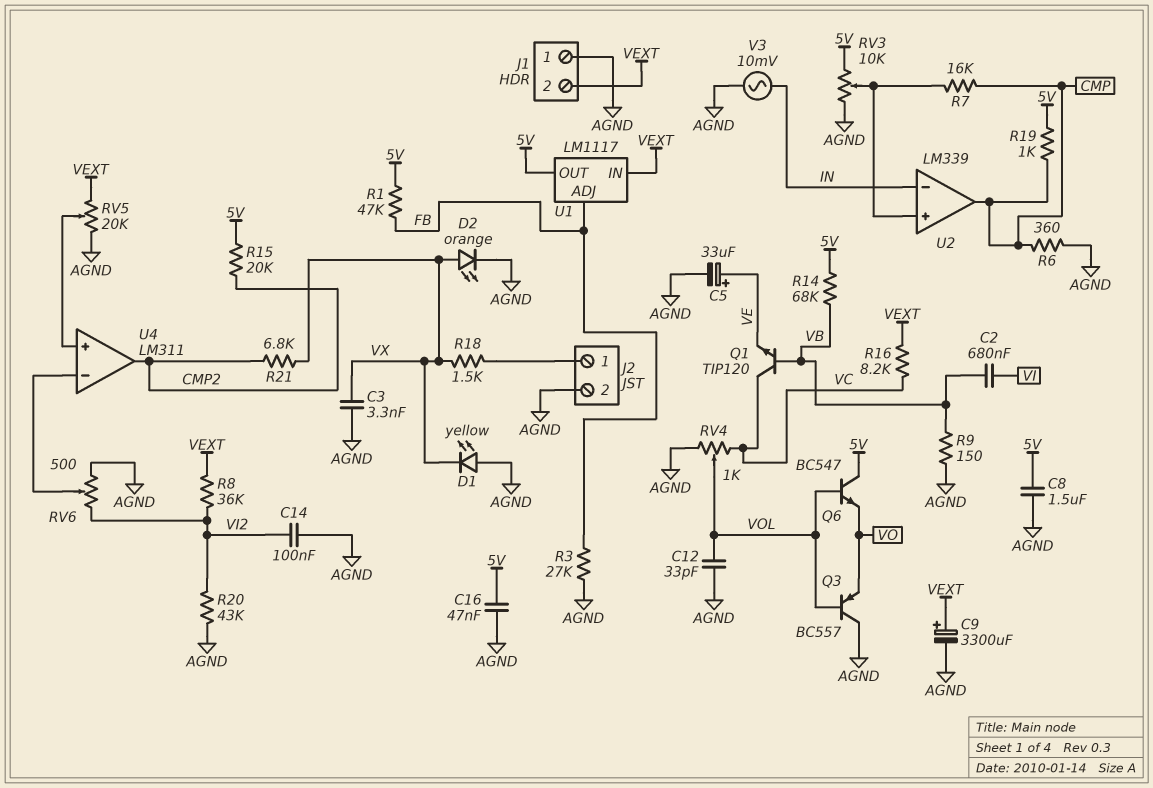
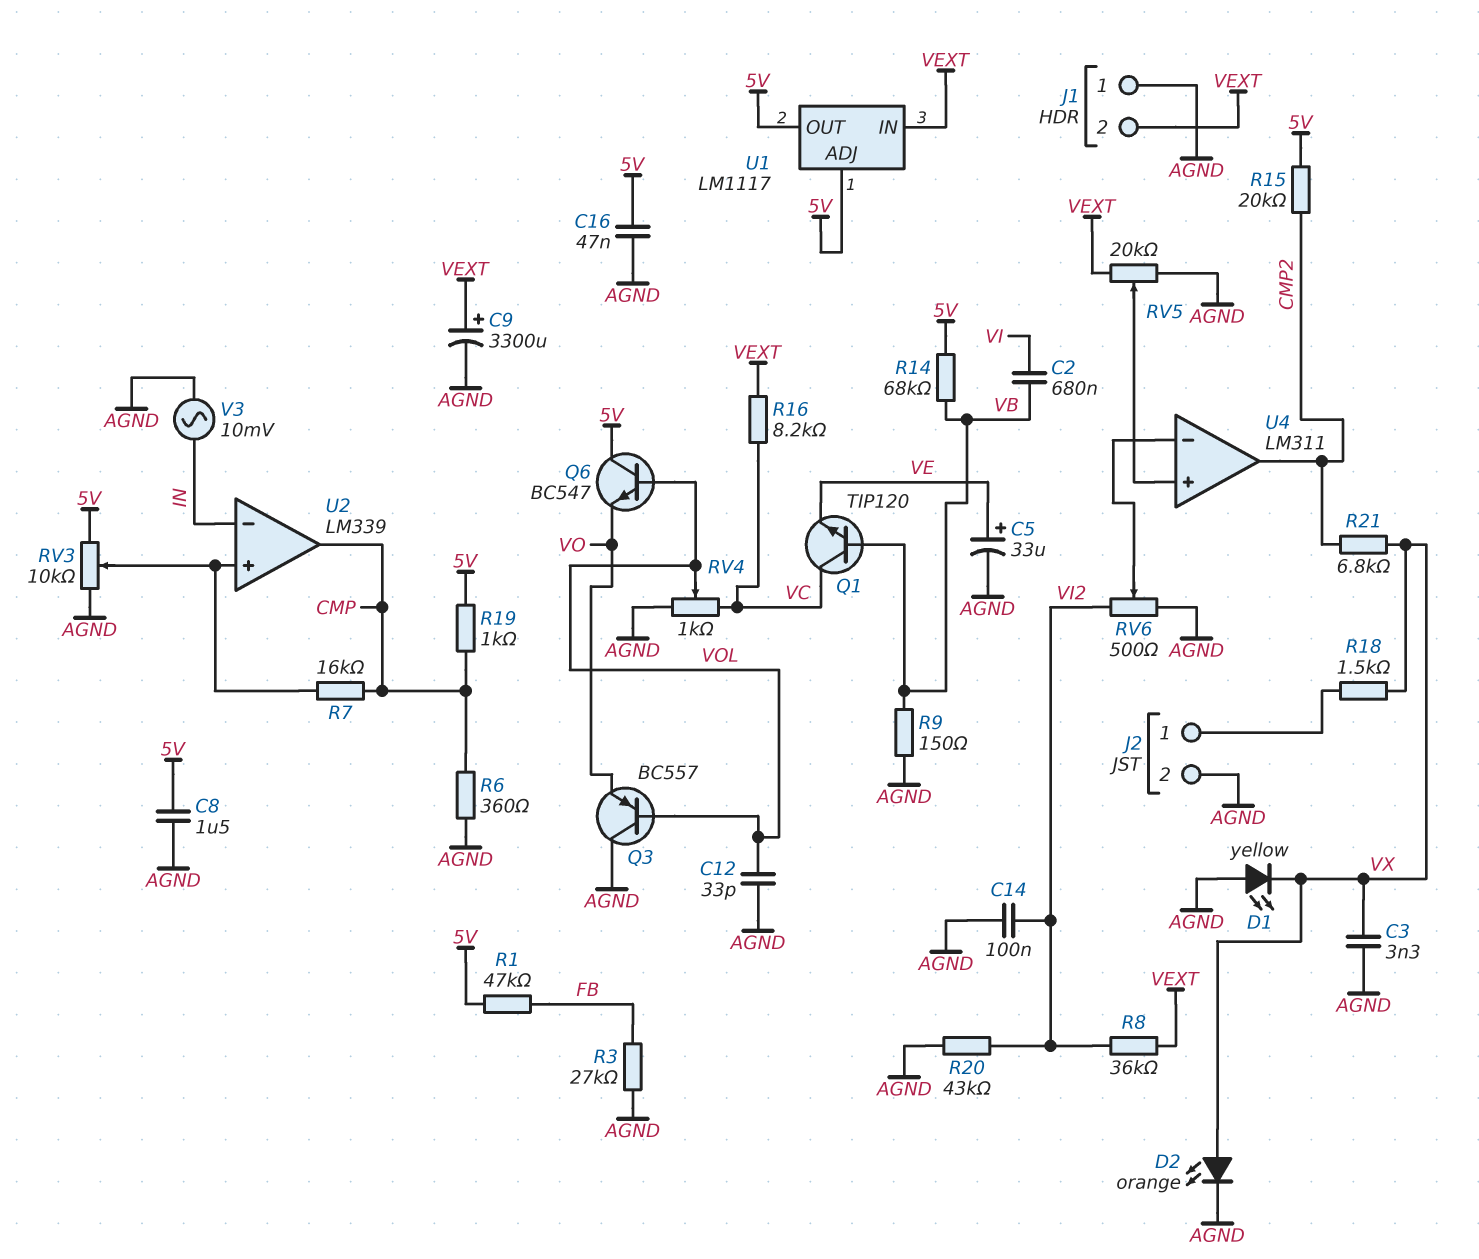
U1 pin ADJ: FB -> 5V

